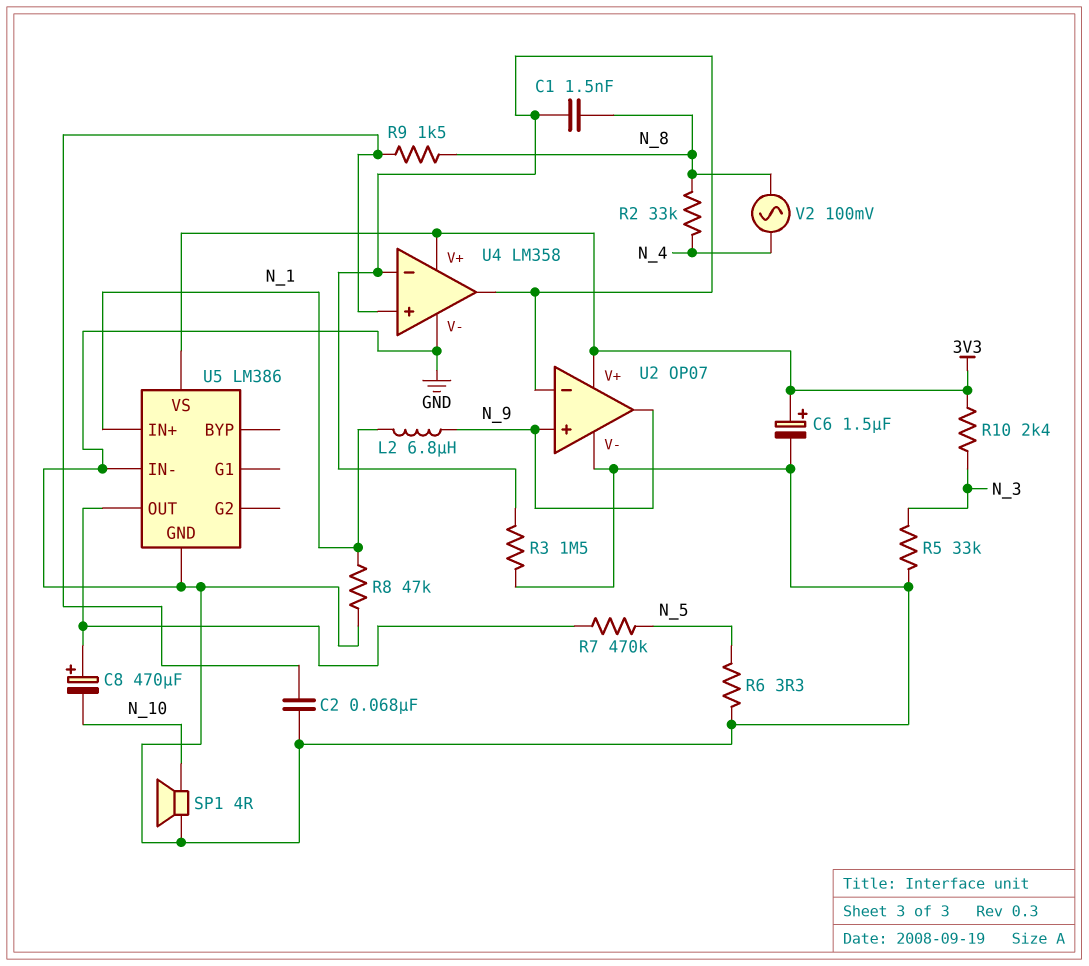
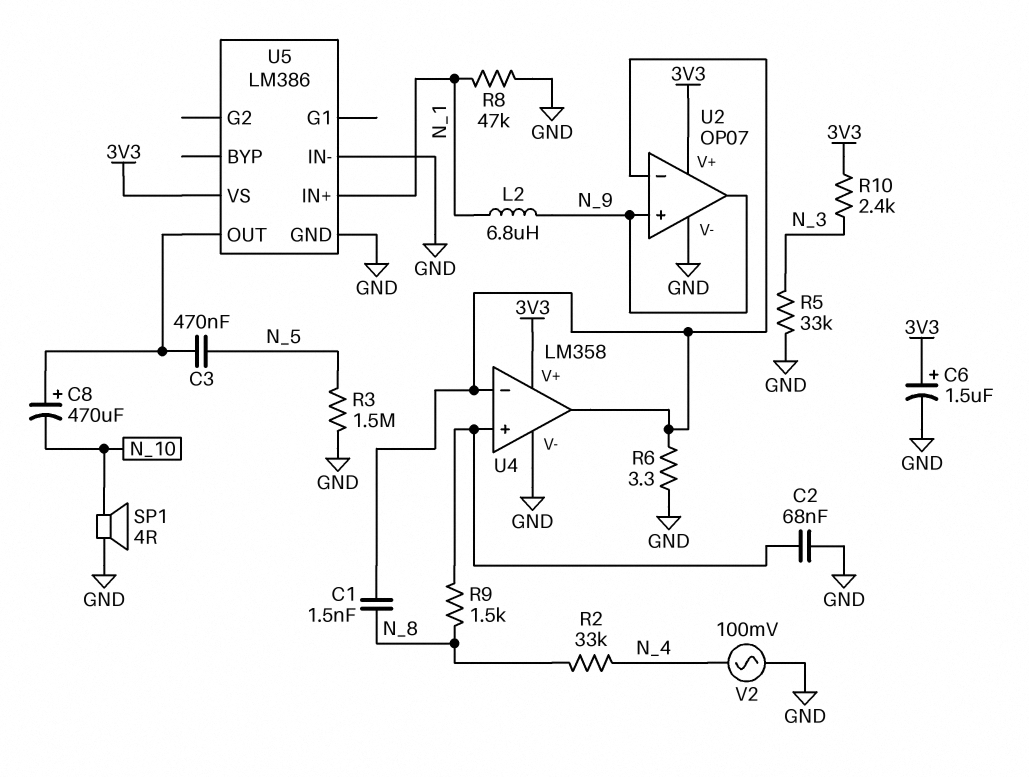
C3: none -> 470nF (N_5, U5/OUT)
R3: 1.5M (GND, U2/in-) -> 1.5M (GND, N_5)
R6: 3.3 (GND, N_5) -> 3.3 (GND, U2/in-)
R7: 470k (N_5, U5/OUT) -> none
V2: AC 100mV (N_4, N_8) -> AC 100mV (GND, N_4)

